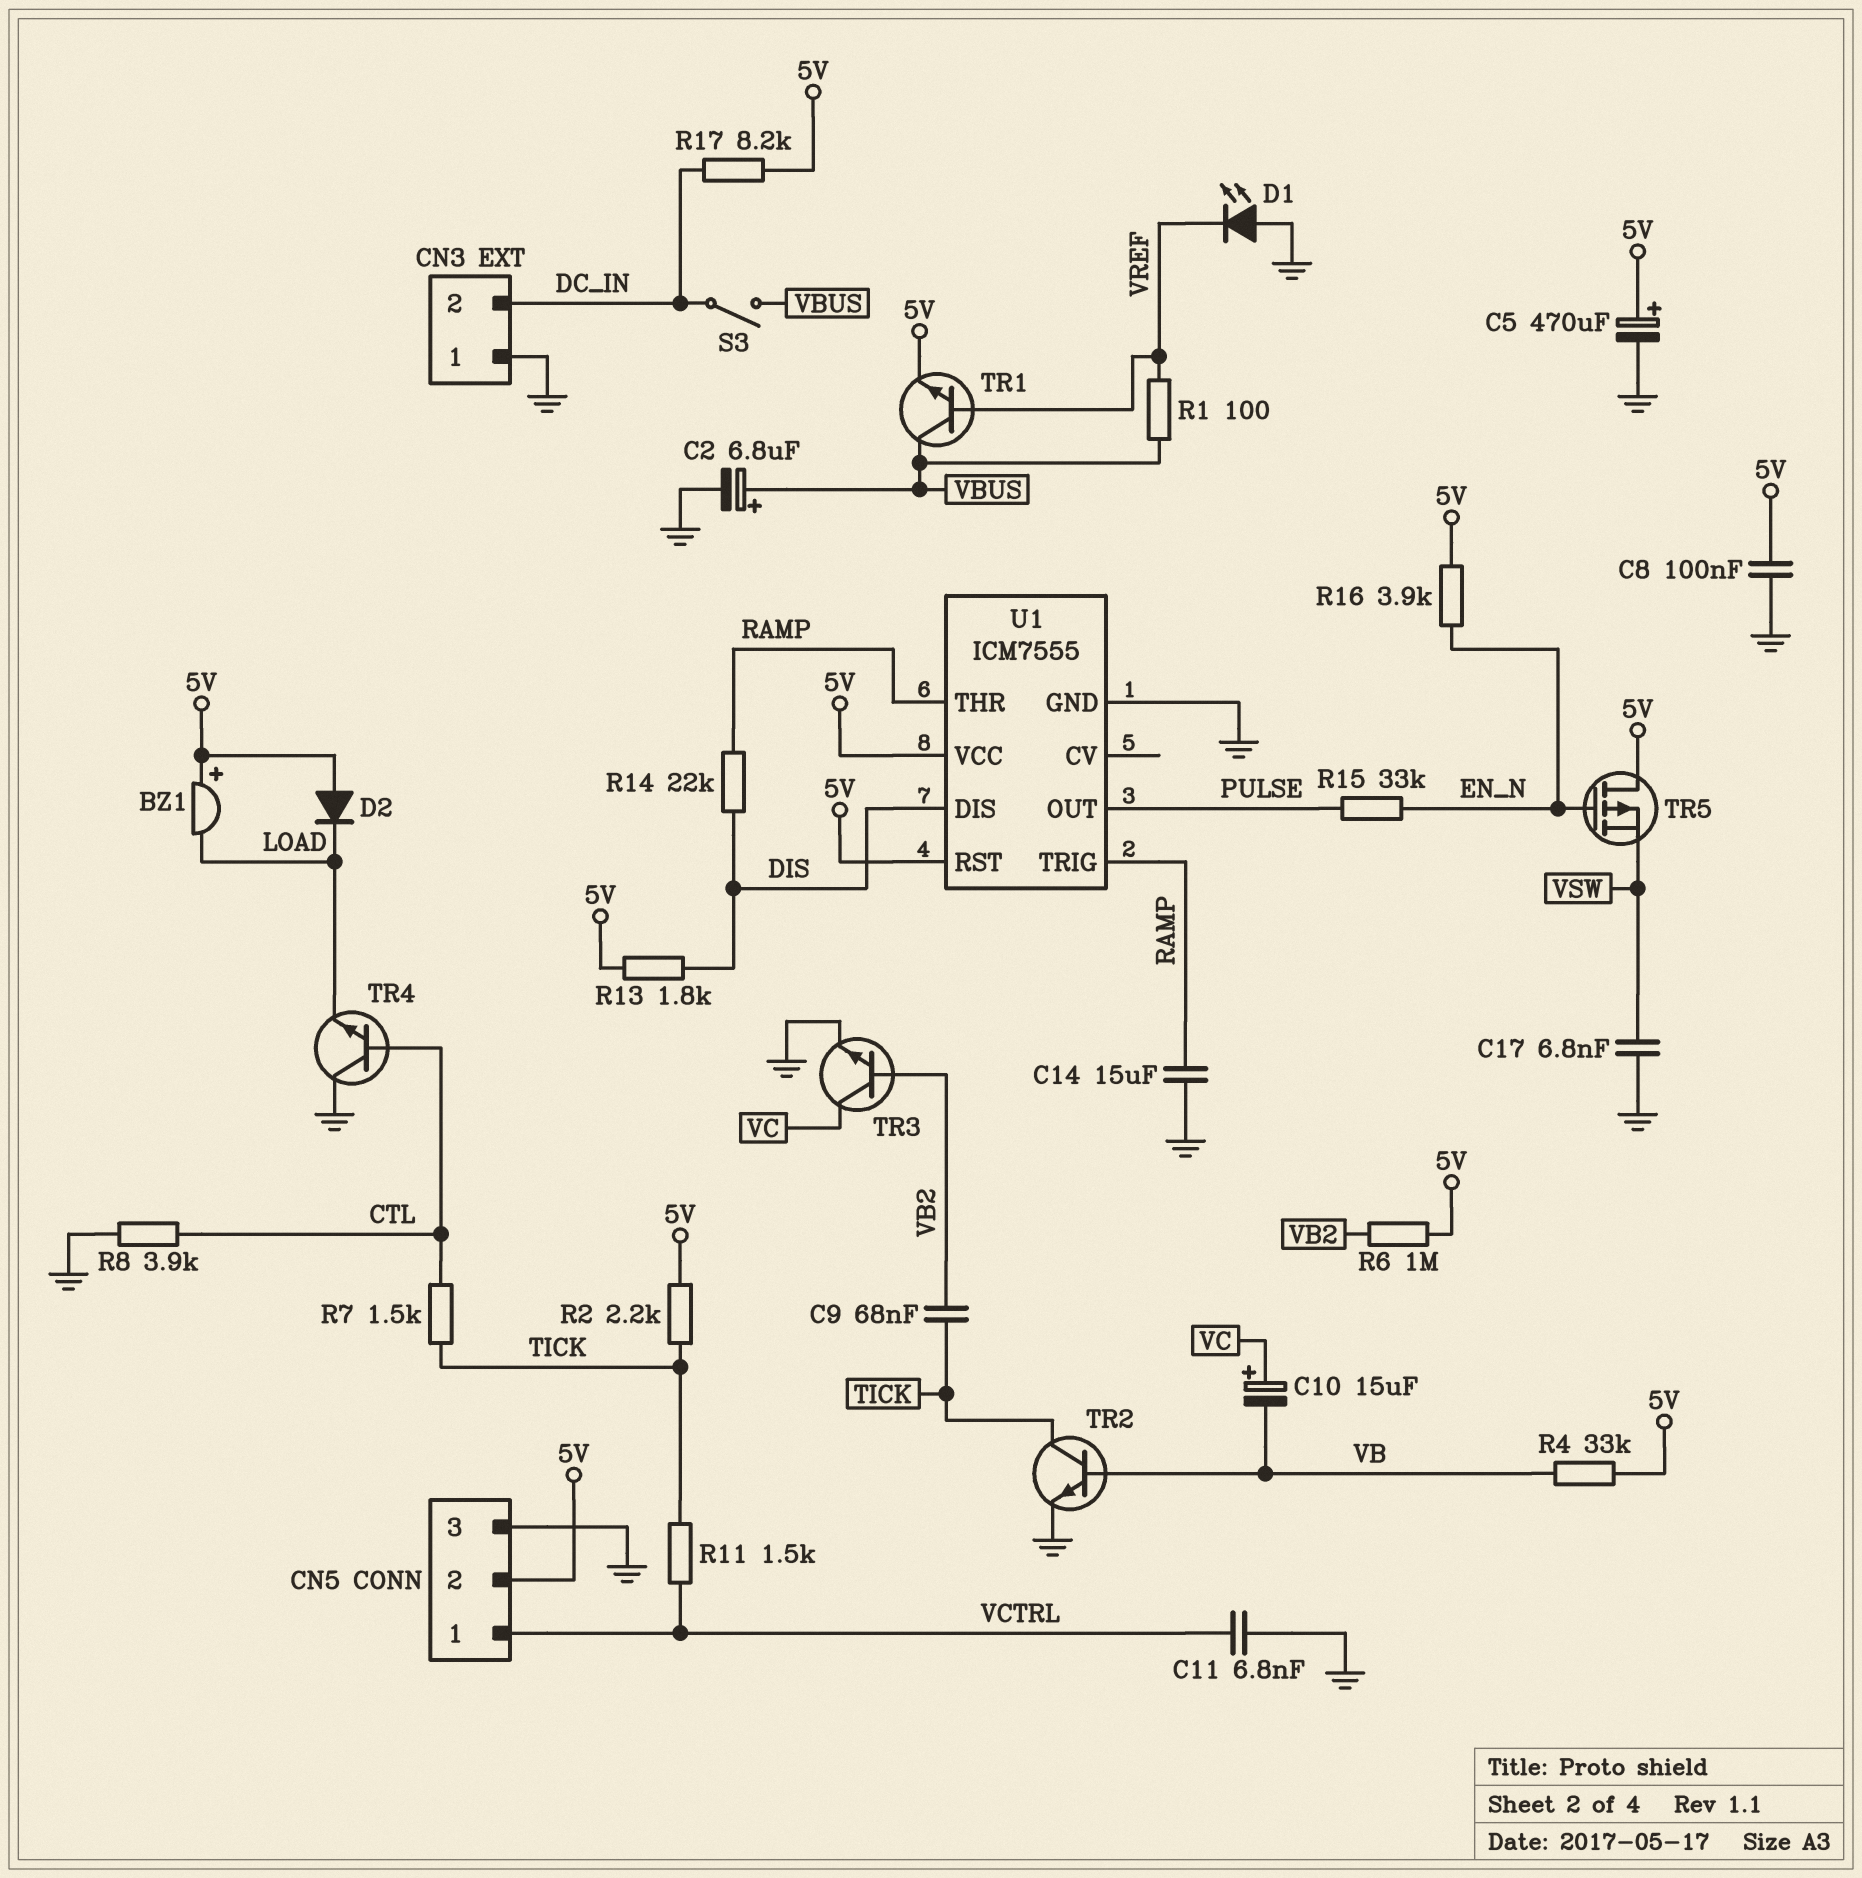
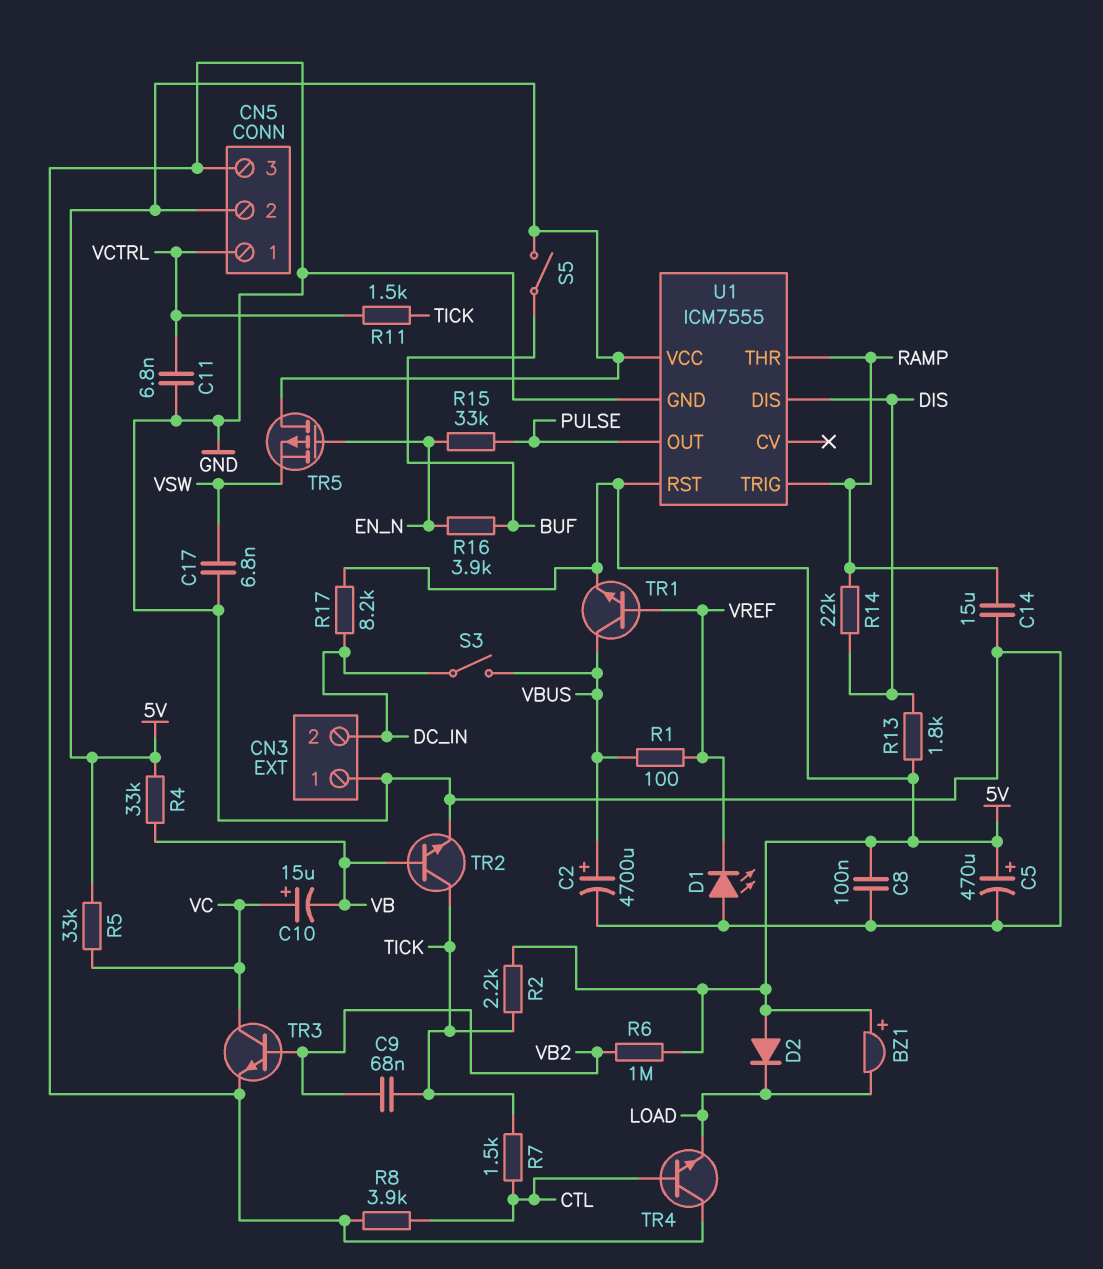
C2: 6.8uF (plus VBUS, minus GND) -> 4700uF (plus VBUS, minus GND)
R5: none -> 33k (5V, VC)
R16: 3.9k (5V, EN_N) -> 3.9k (BUF, EN_N)
S5: none -> switch (5V, BUF)

